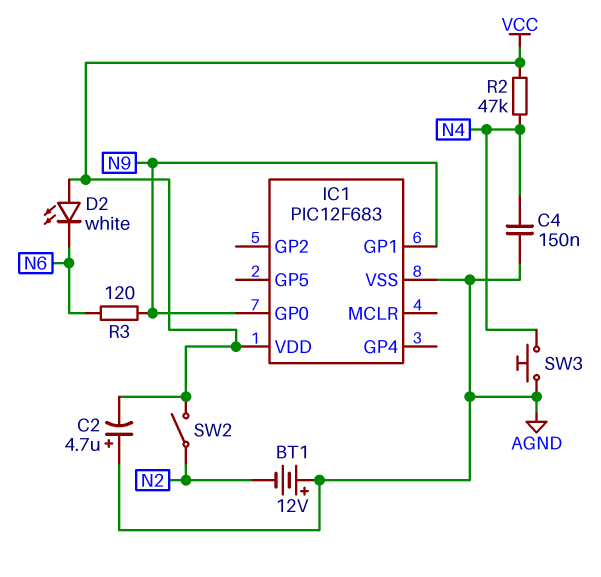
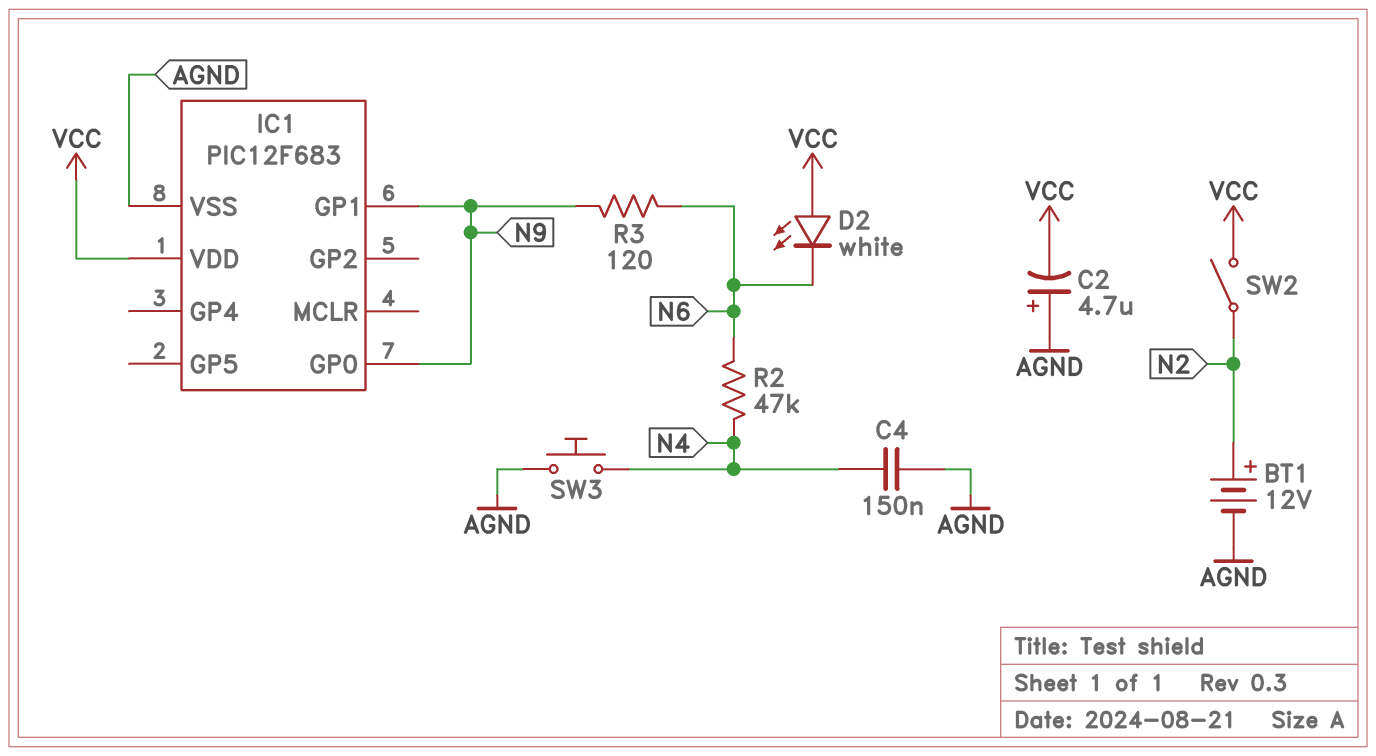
BT1: 12V (plus AGND, minus N2) -> 12V (plus N2, minus AGND)
R2: 47k (N4, VCC) -> 47k (N4, N6)

